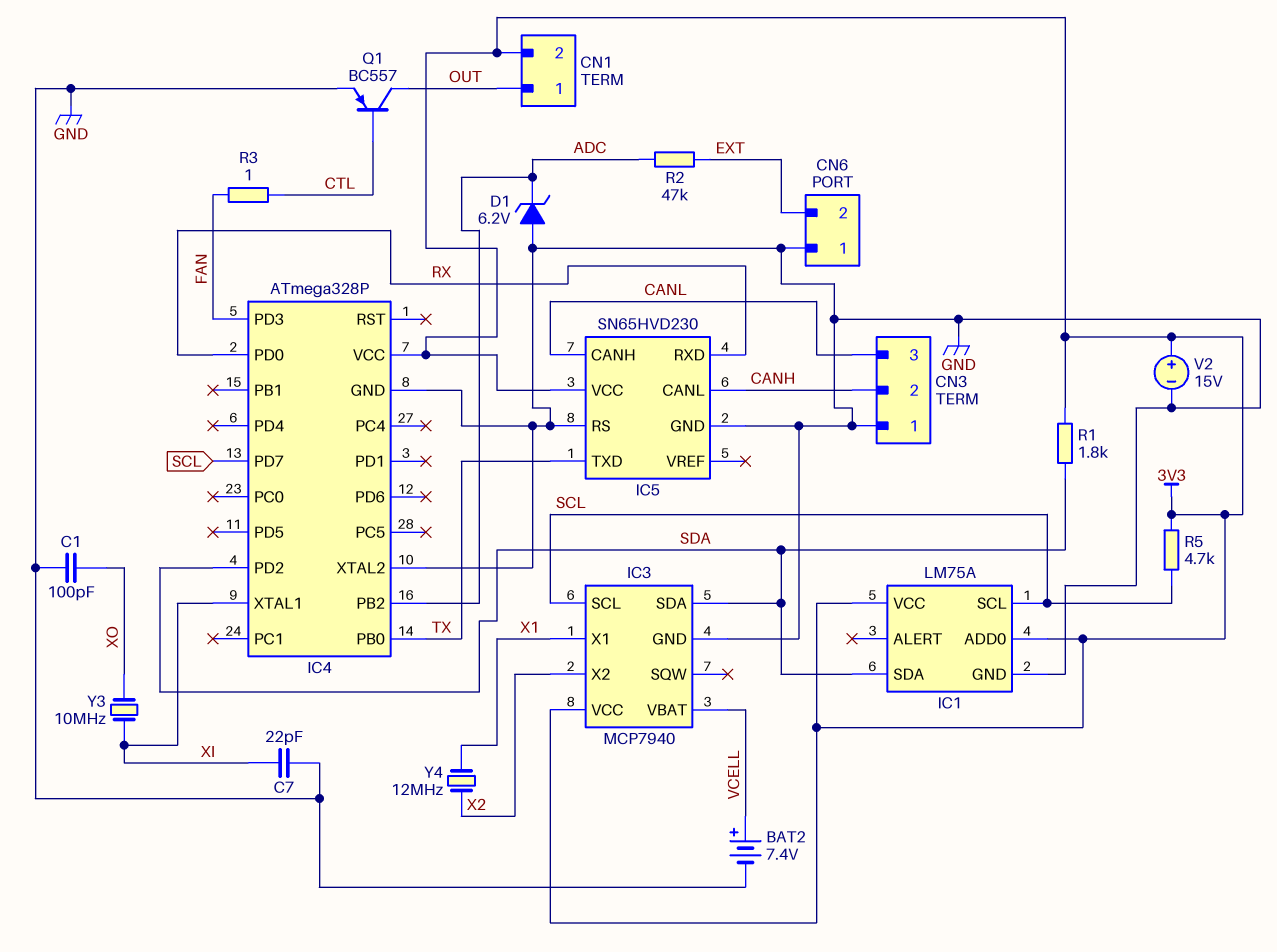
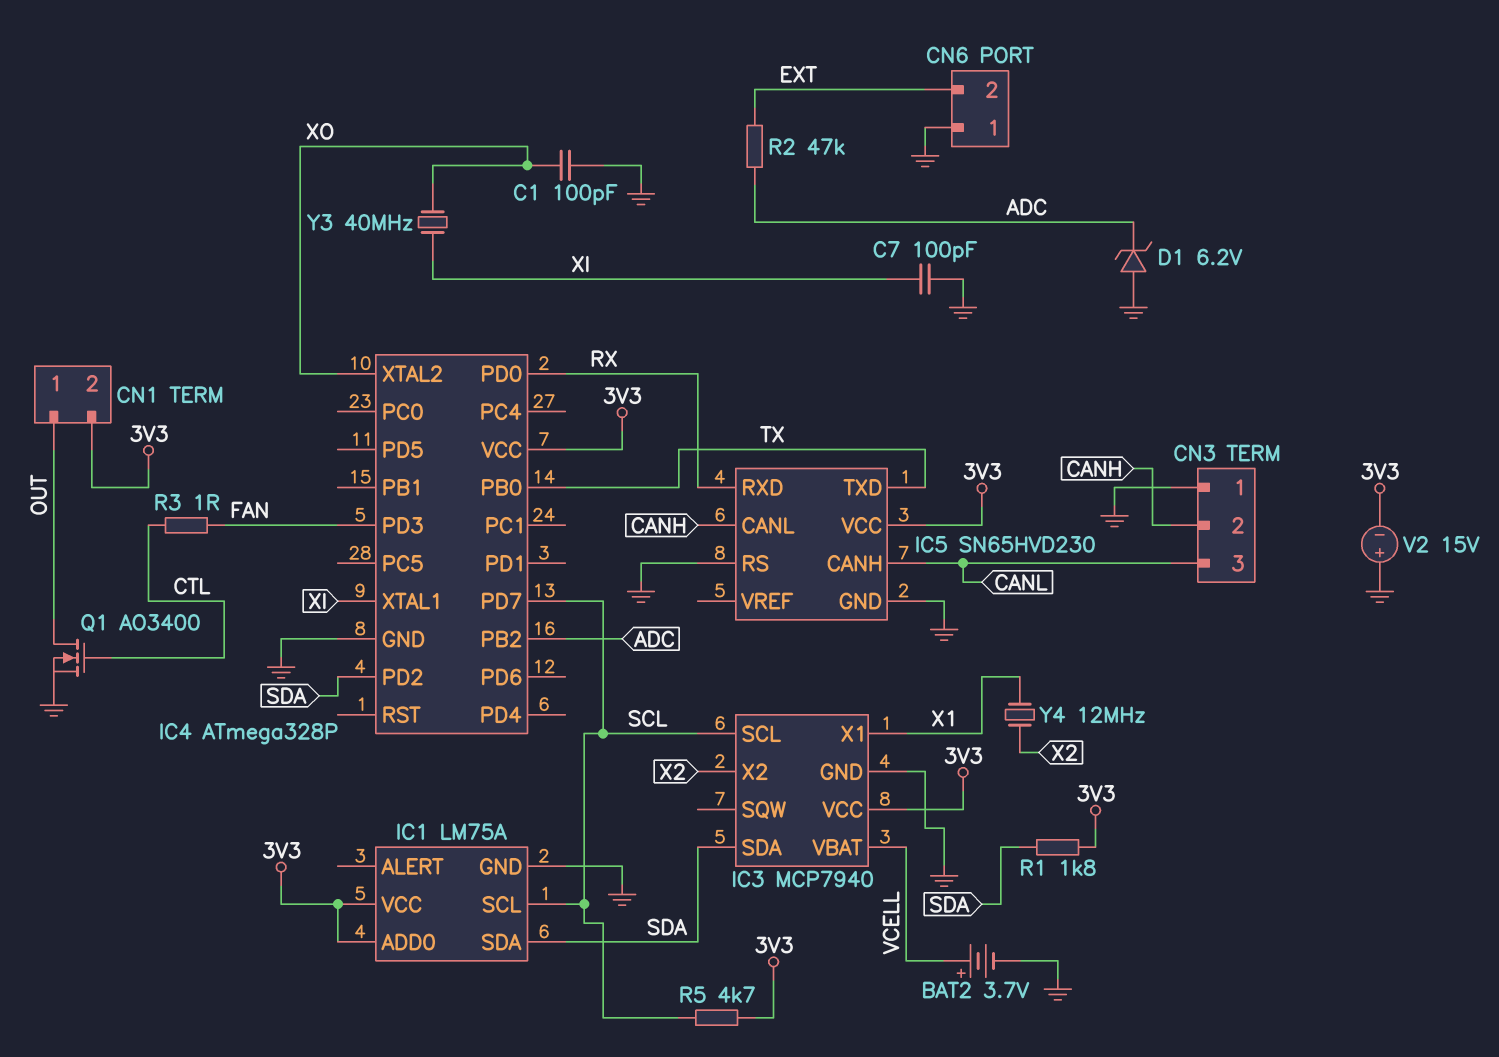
BAT2: 7.4V (plus VCELL, minus GND) -> 3.7V (plus VCELL, minus GND)
C7: 22pF (GND, XI) -> 100pF (GND, XI)
IC4 pin XTAL2: GND -> XO
Q1: PNP BC557 (B CTL, C OUT, E GND) -> NMOS AO3400 (G CTL, D OUT, S GND)
V2: 15V (plus 3V3, minus GND) -> 15V (plus GND, minus 3V3)
Y3: 10MHz (XI, XO) -> 40MHz (XI, XO)

